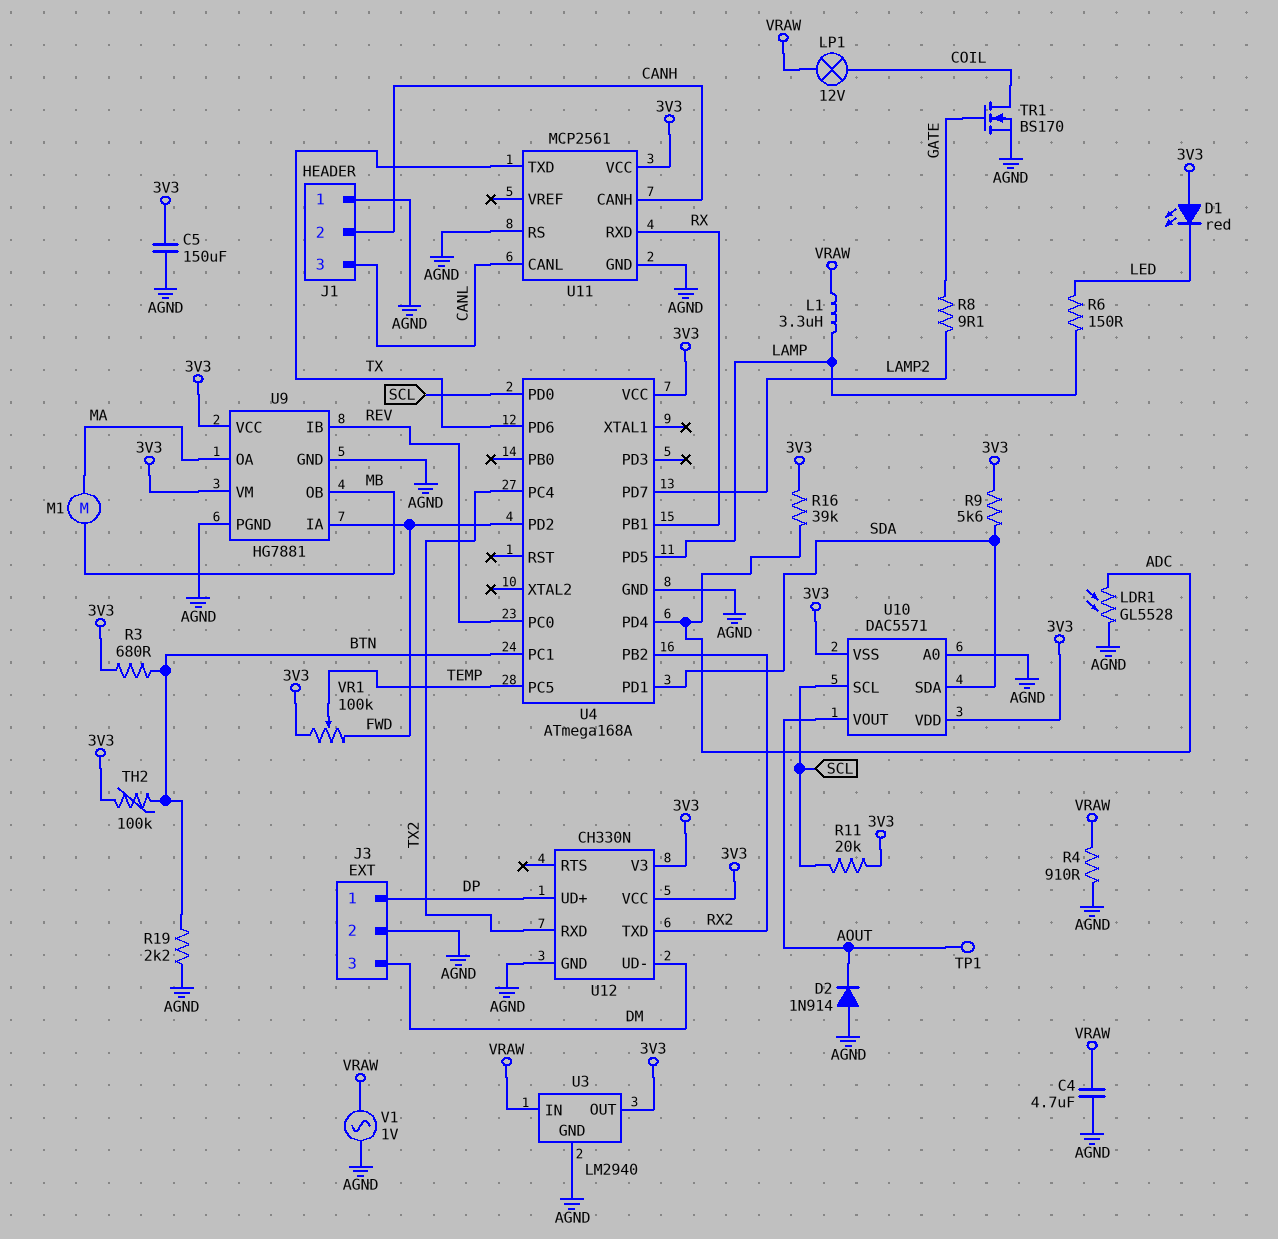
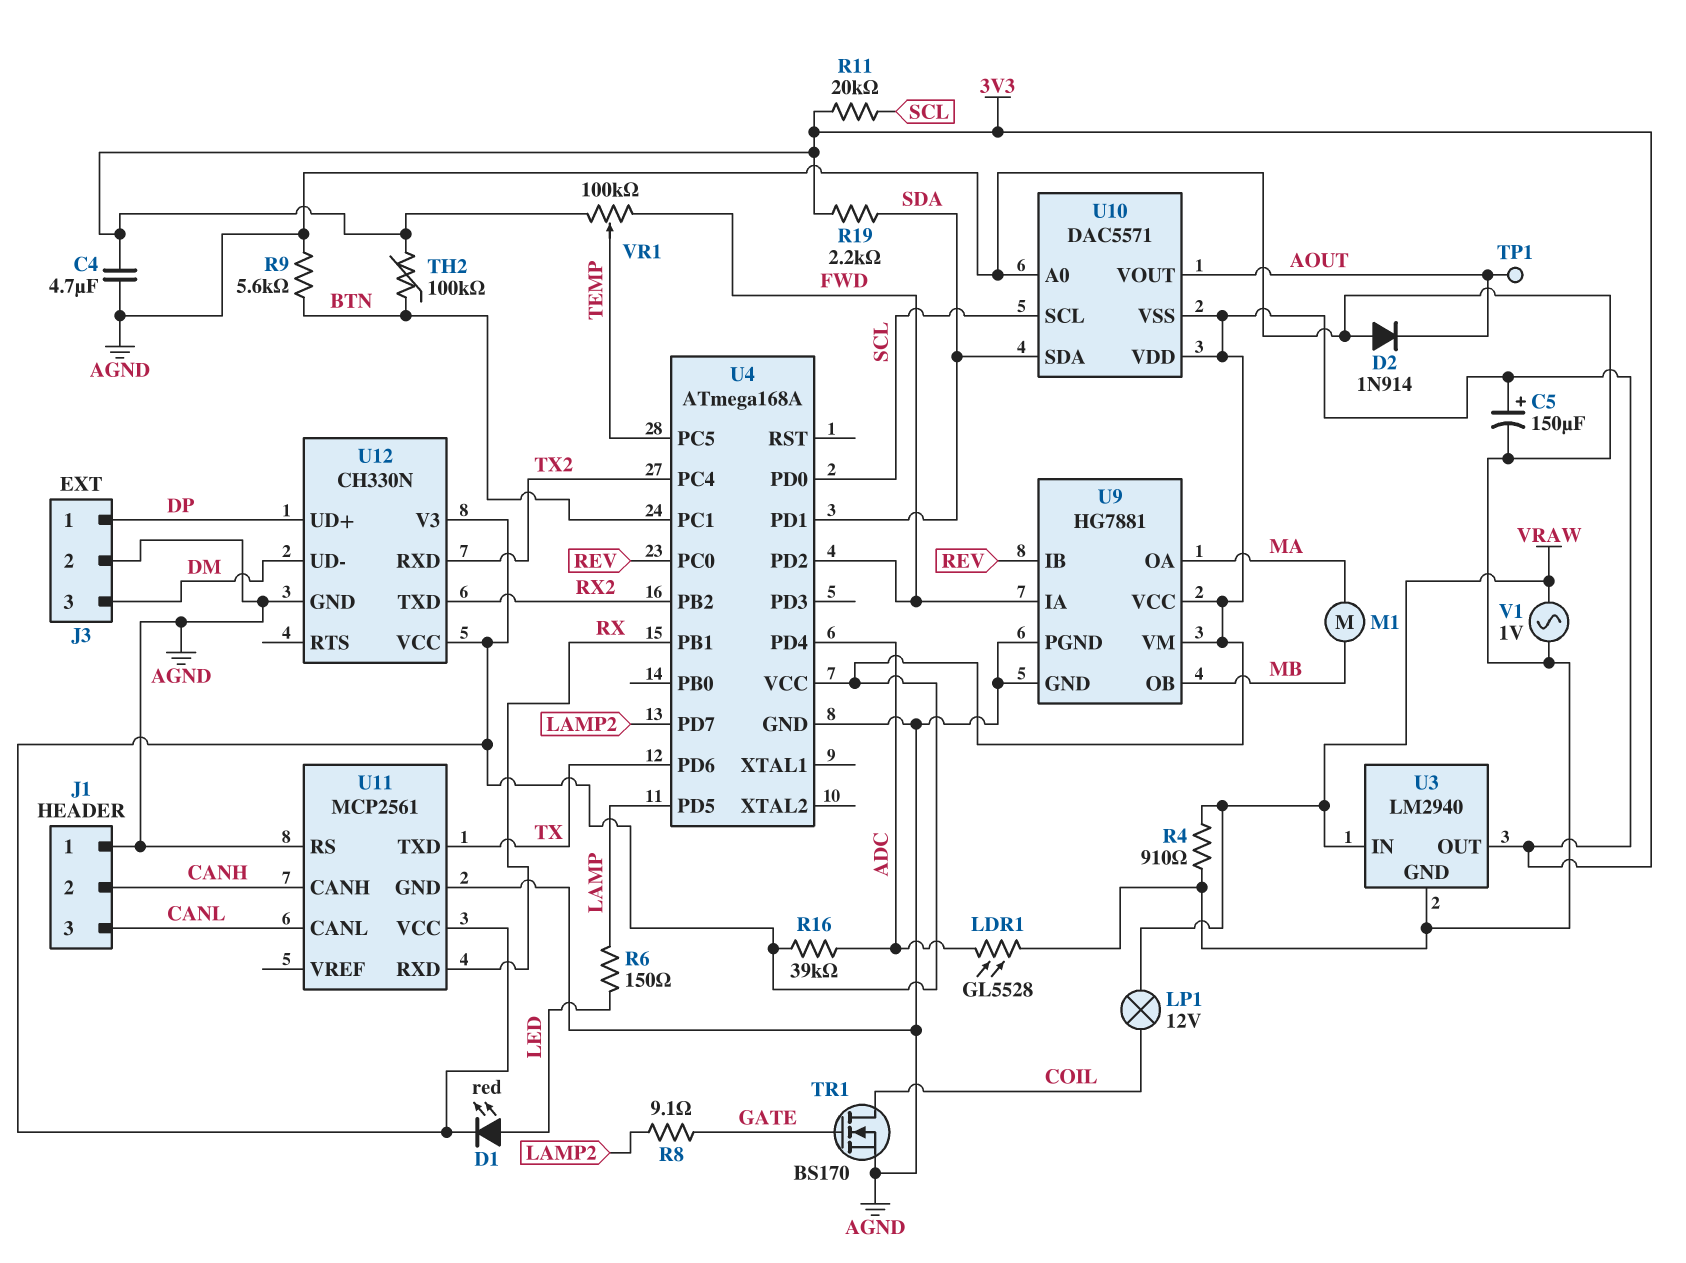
C4: 4.7uF (AGND, VRAW) -> 4.7uF (3V3, AGND)
C5: 150uF (3V3, AGND) -> 150uF (plus 3V3, minus AGND)
D1: LED red (A 3V3, K LED) -> LED red (A LED, K 3V3)
L1: 3.3uH (LAMP, VRAW) -> none
R3: 680 (3V3, BTN) -> none
R9: 5.6k (3V3, SDA) -> 5.6k (AGND, BTN)
R19: 2.2k (AGND, BTN) -> 2.2k (3V3, SDA)

